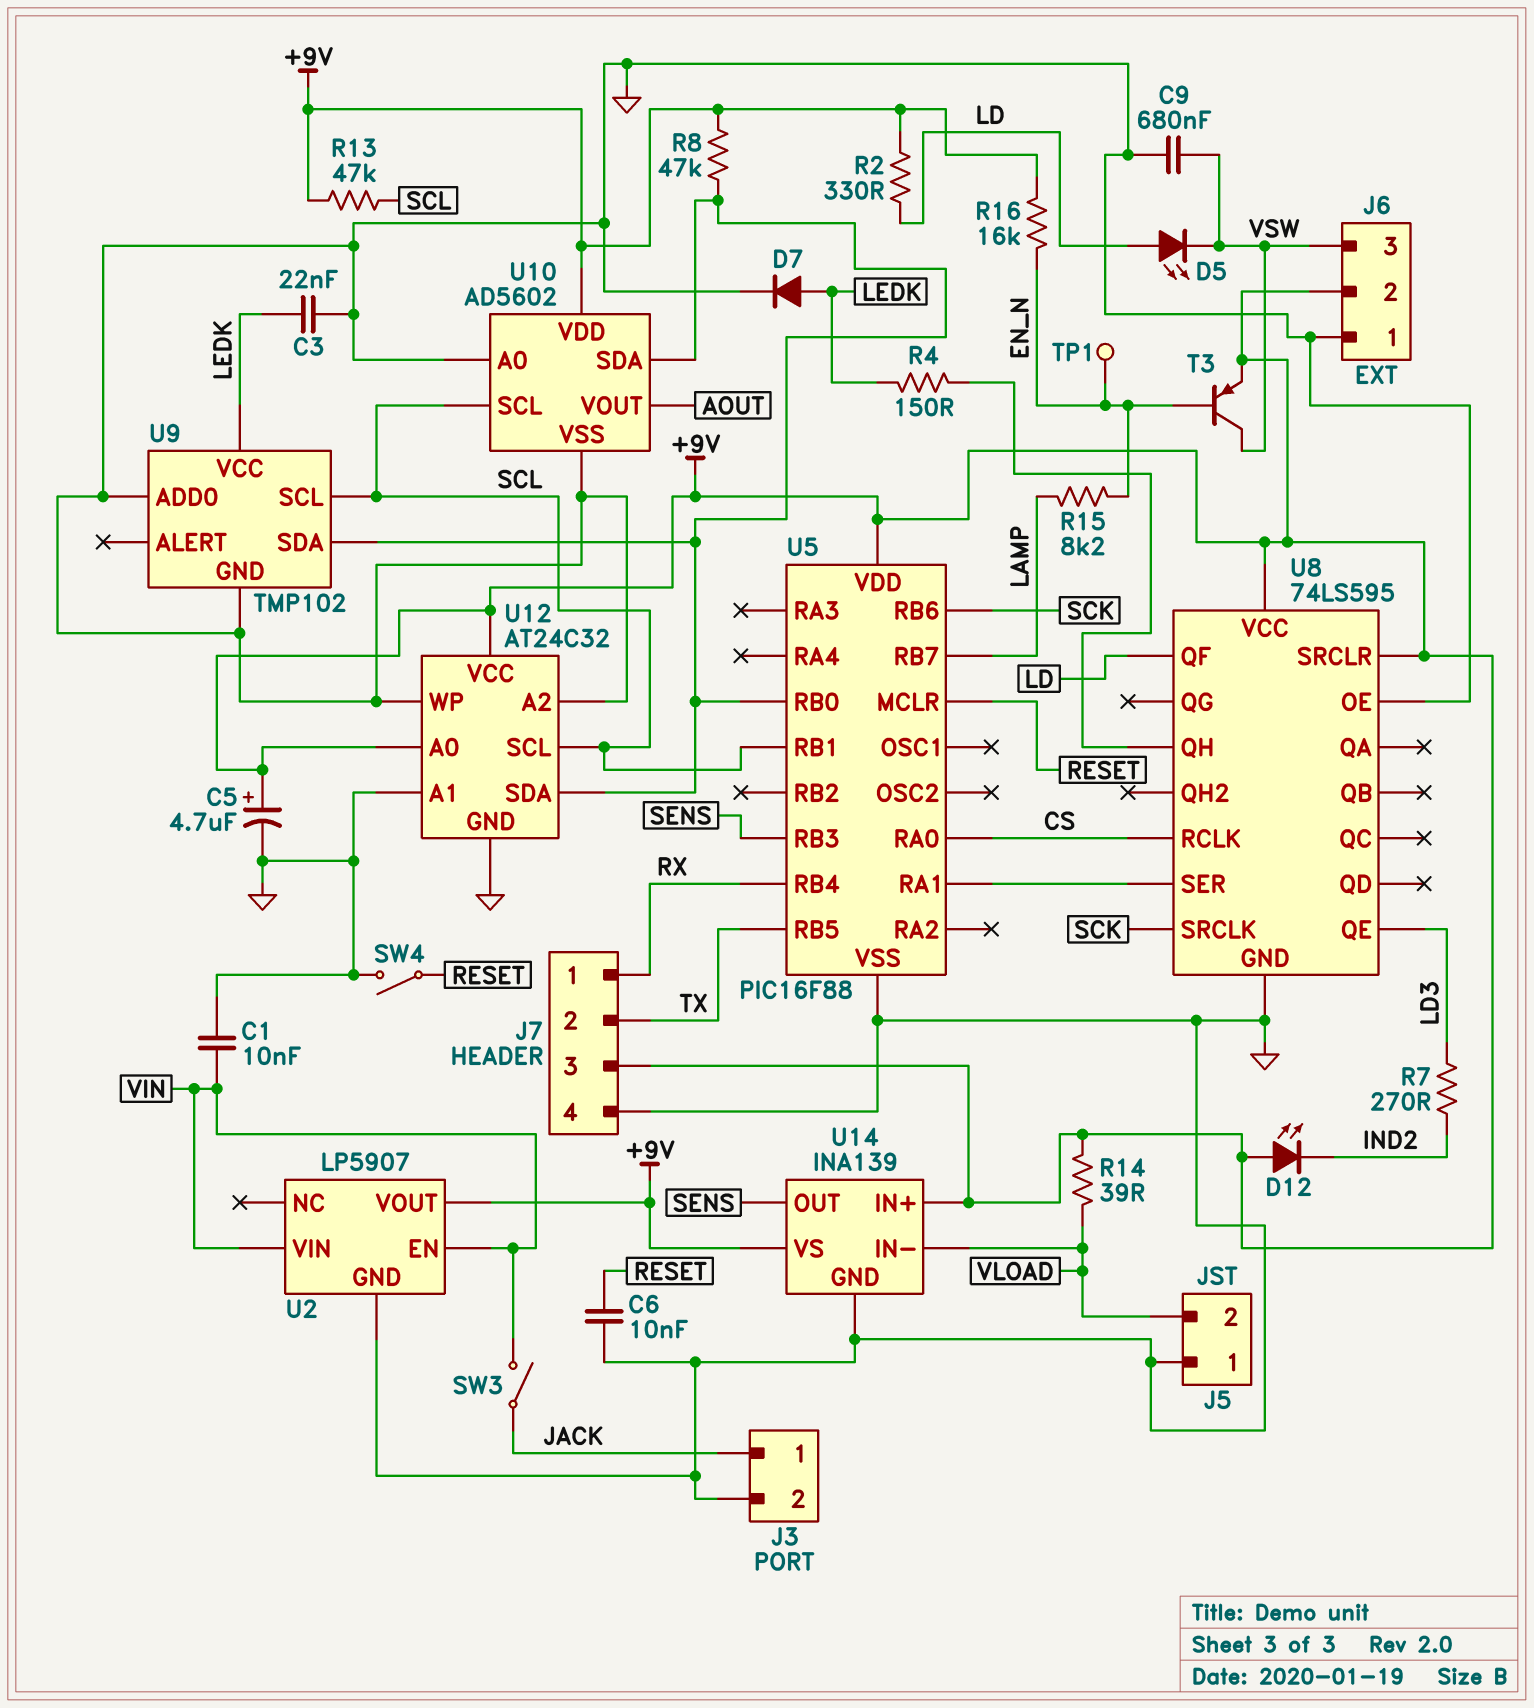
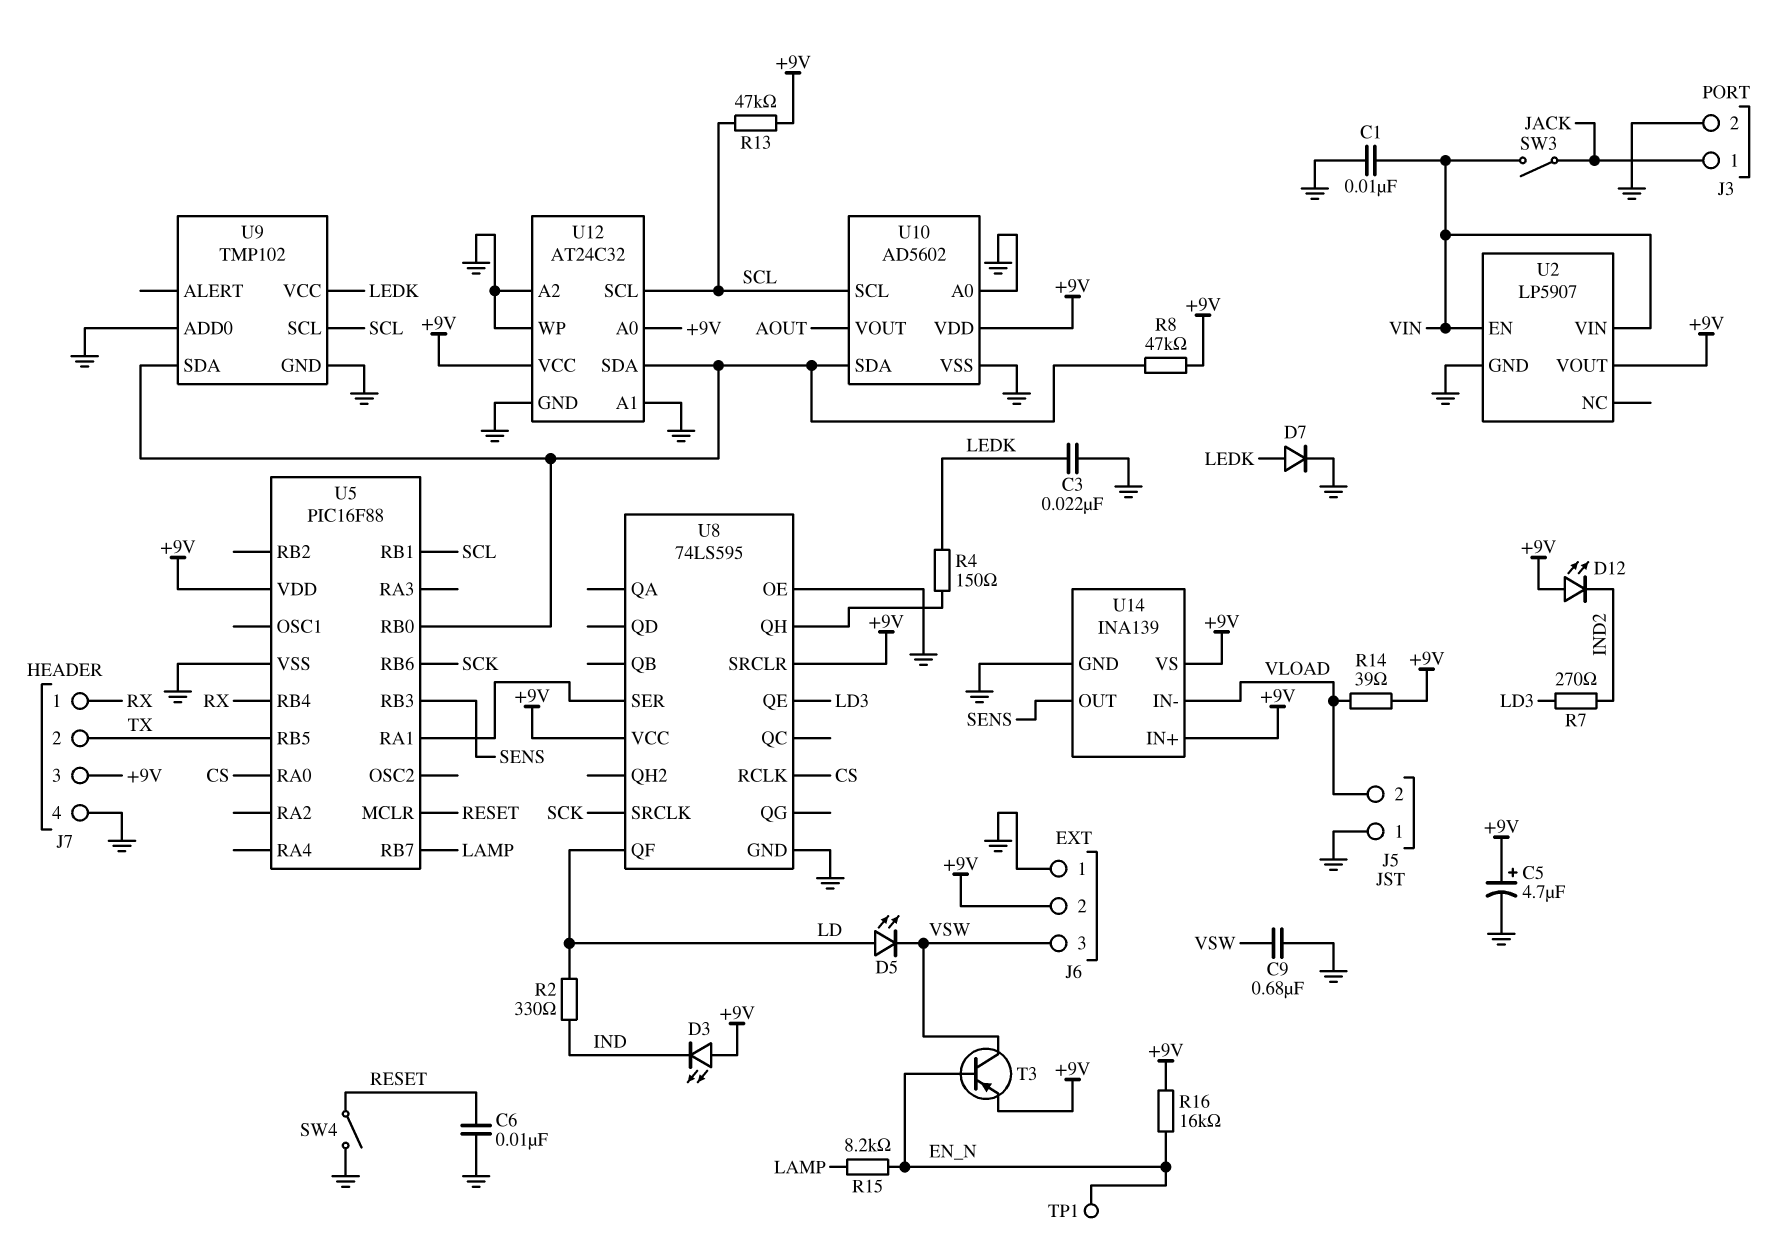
D3: none -> LED (A +9V, K IND)
R2: 330 (+9V, LD) -> 330 (IND, LD)

